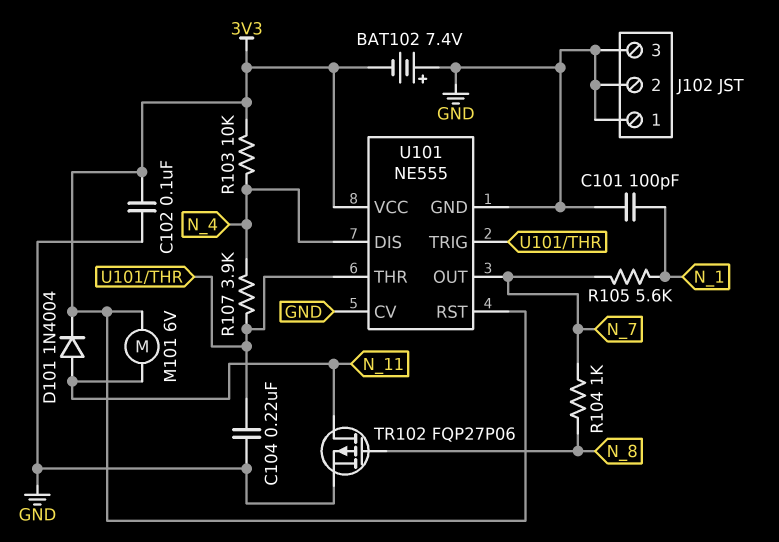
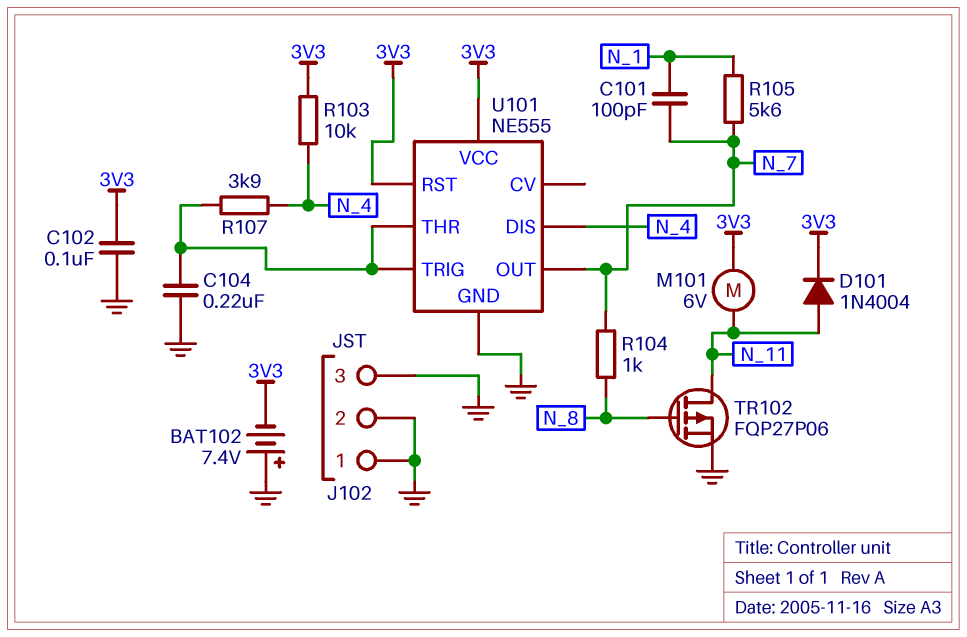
C101: 100pF (GND, N_1) -> 100pF (N_1, N_7)
U101 pin CV: GND -> none

